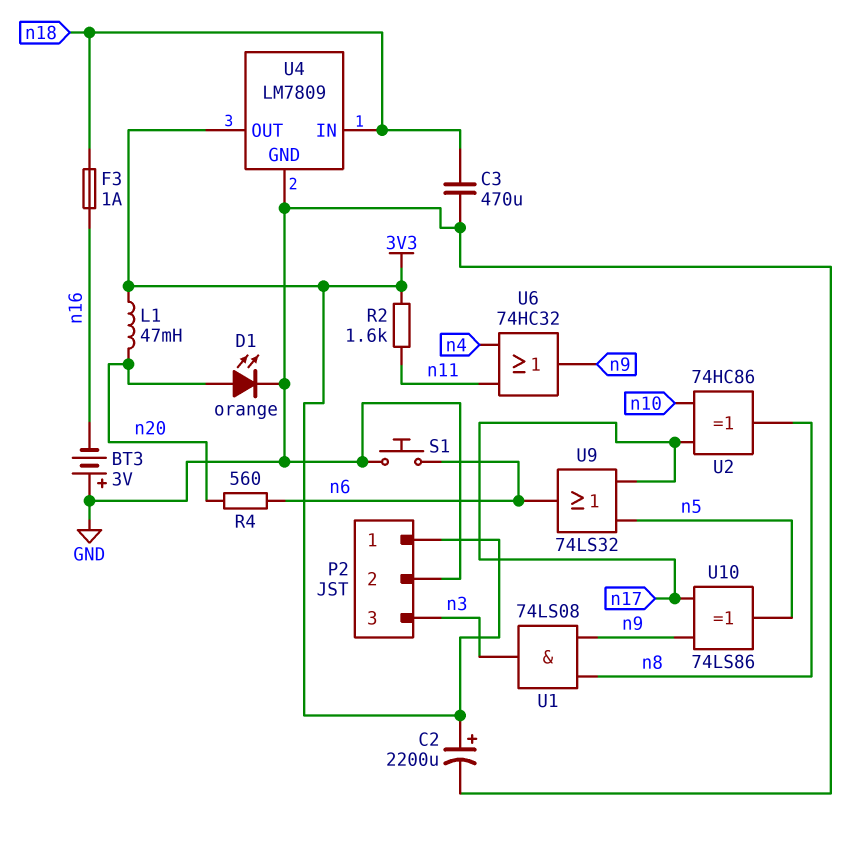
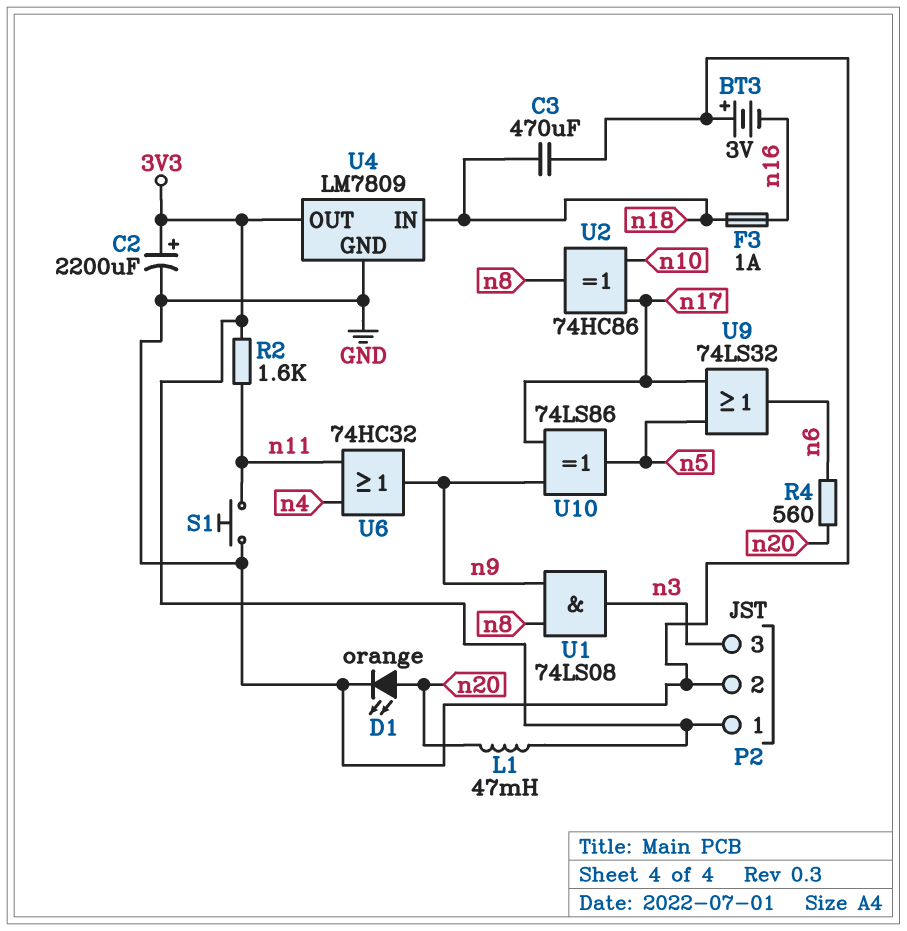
S1: button (GND, n6) -> button (GND, n11)

